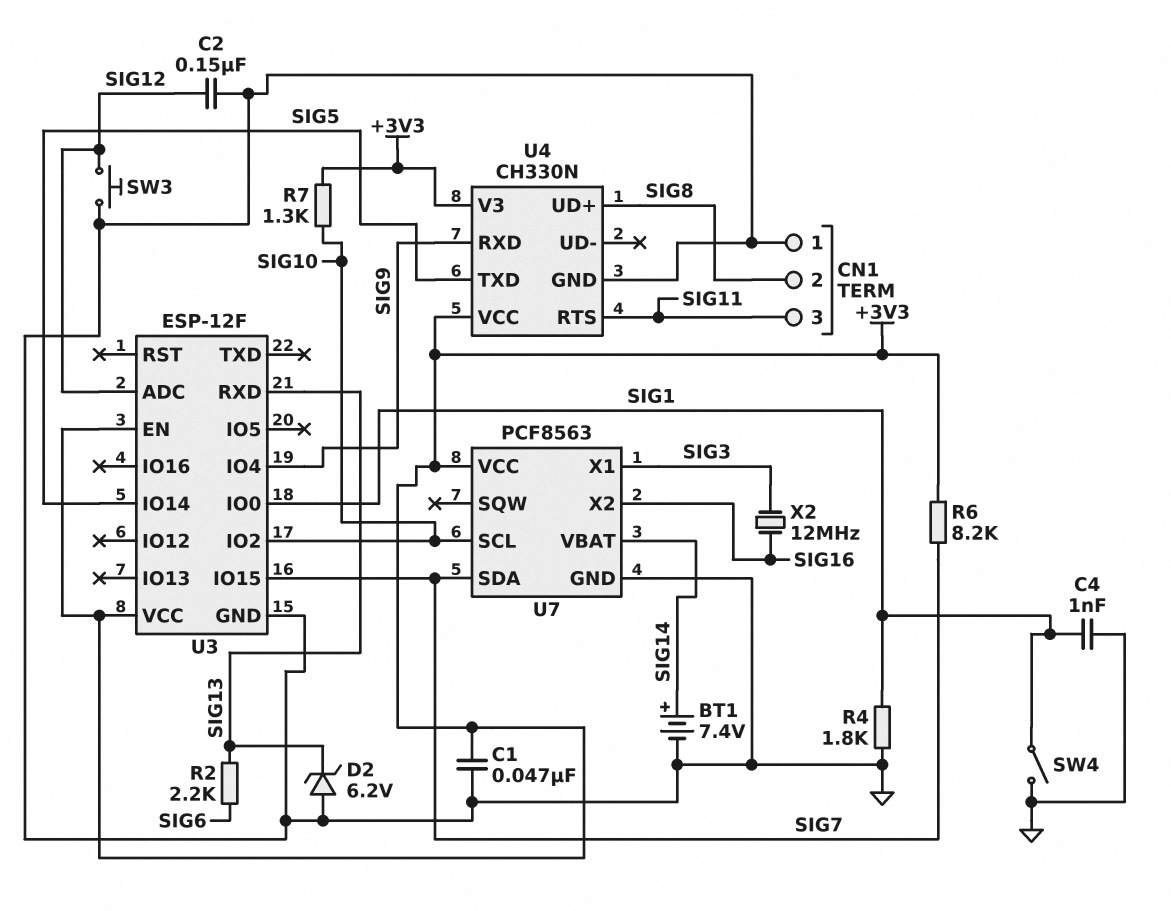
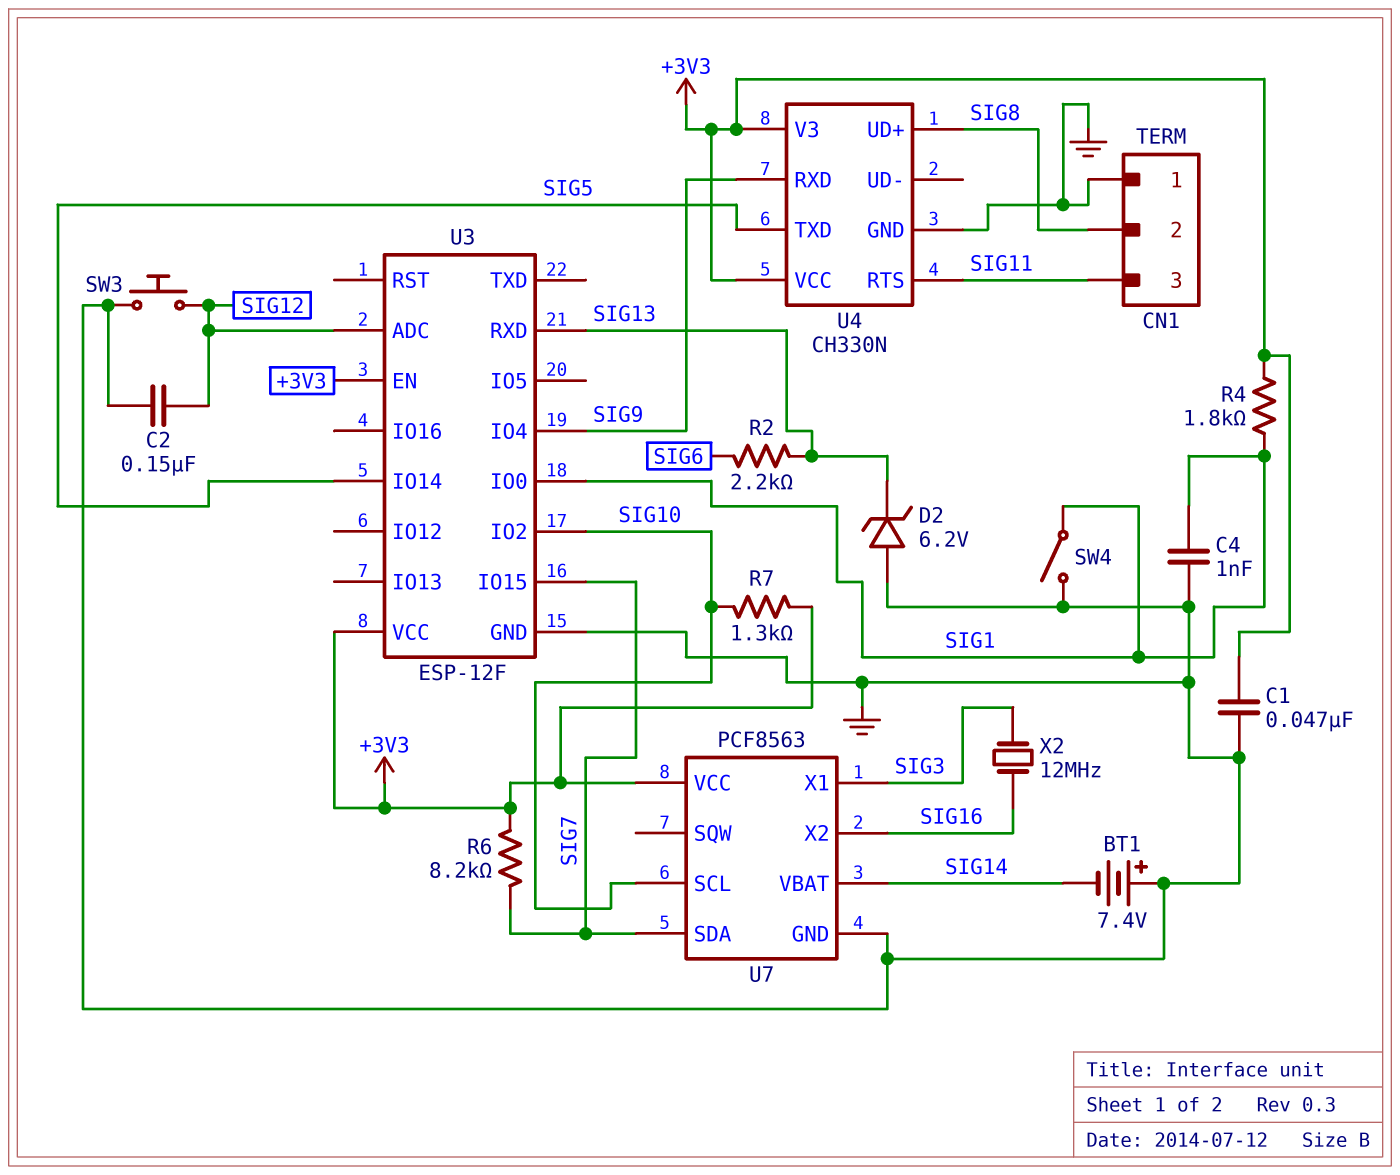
BT1: 7.4V (plus SIG14, minus GND) -> 7.4V (plus GND, minus SIG14)
R4: 1.8k (GND, SIG1) -> 1.8k (+3V3, SIG1)

